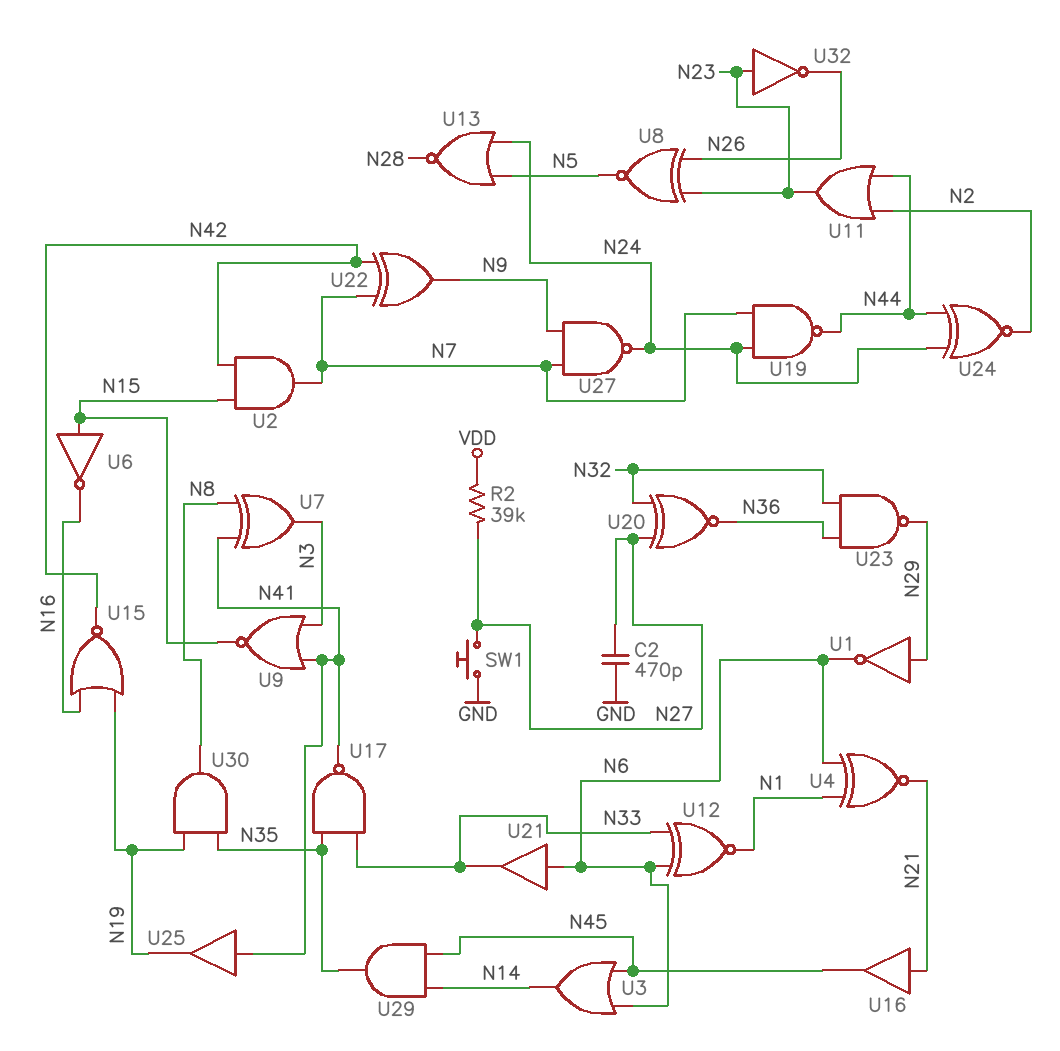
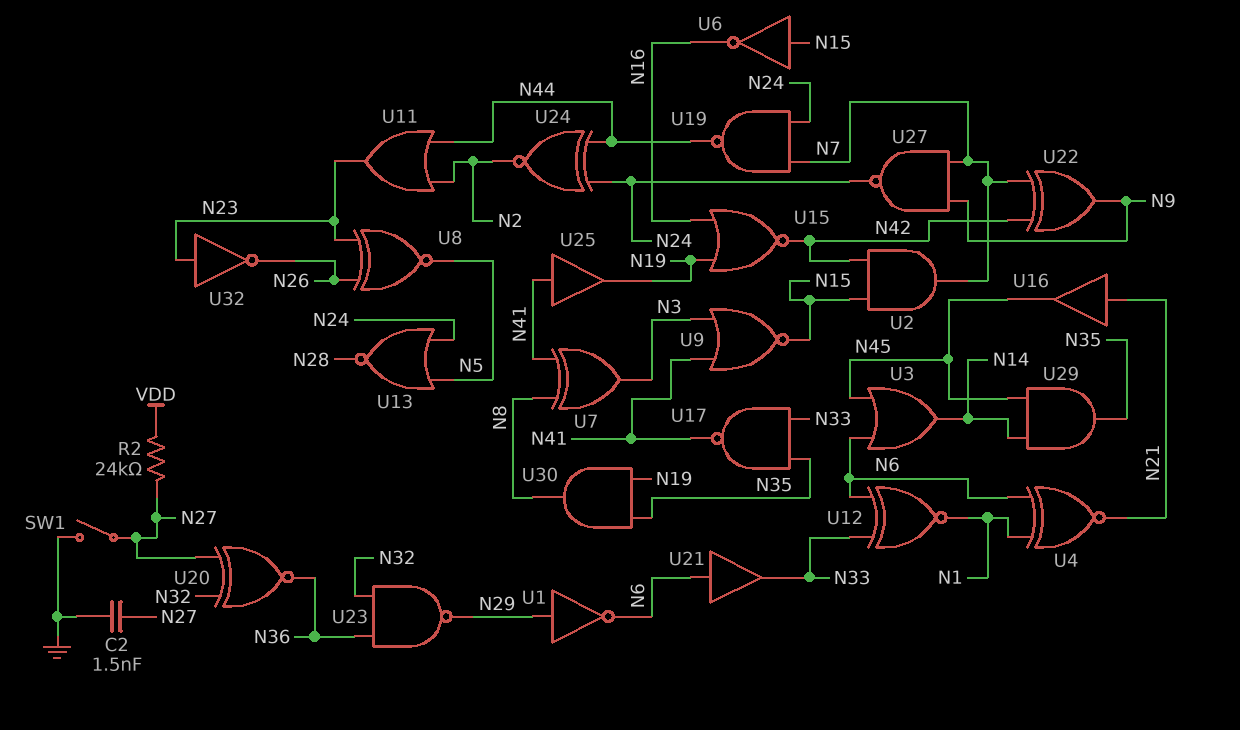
C2: 470pF (GND, N27) -> 1.5nF (GND, N27)
R2: 39k (N27, VDD) -> 24k (N27, VDD)
SW1: button (GND, N27) -> switch (GND, N27)

